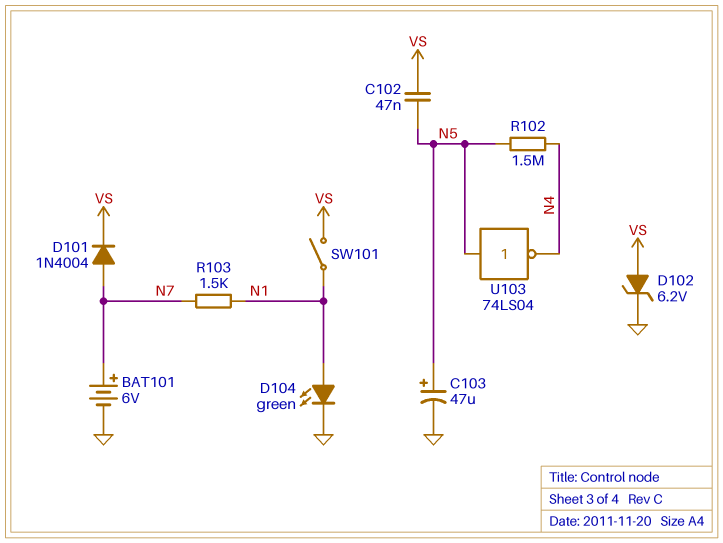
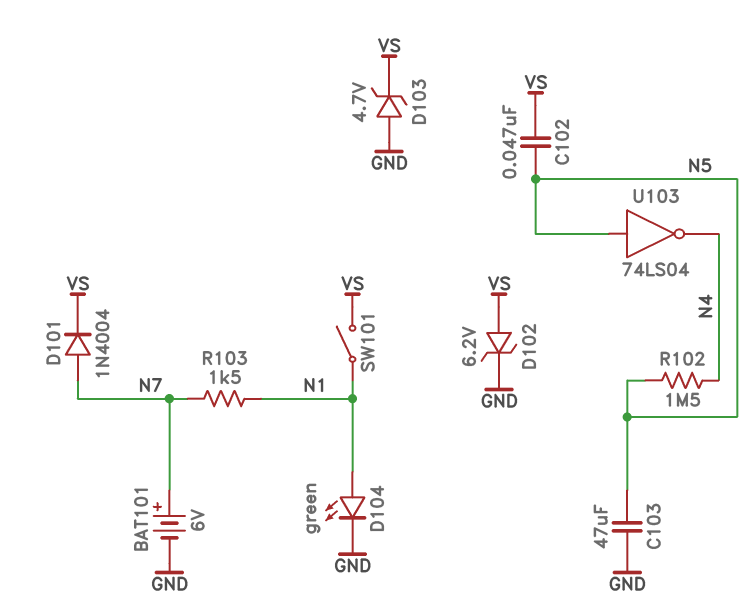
C103: 47uF (plus N5, minus GND) -> 47uF (GND, N5)
D103: none -> zener 4.7V (A GND, K VS)

